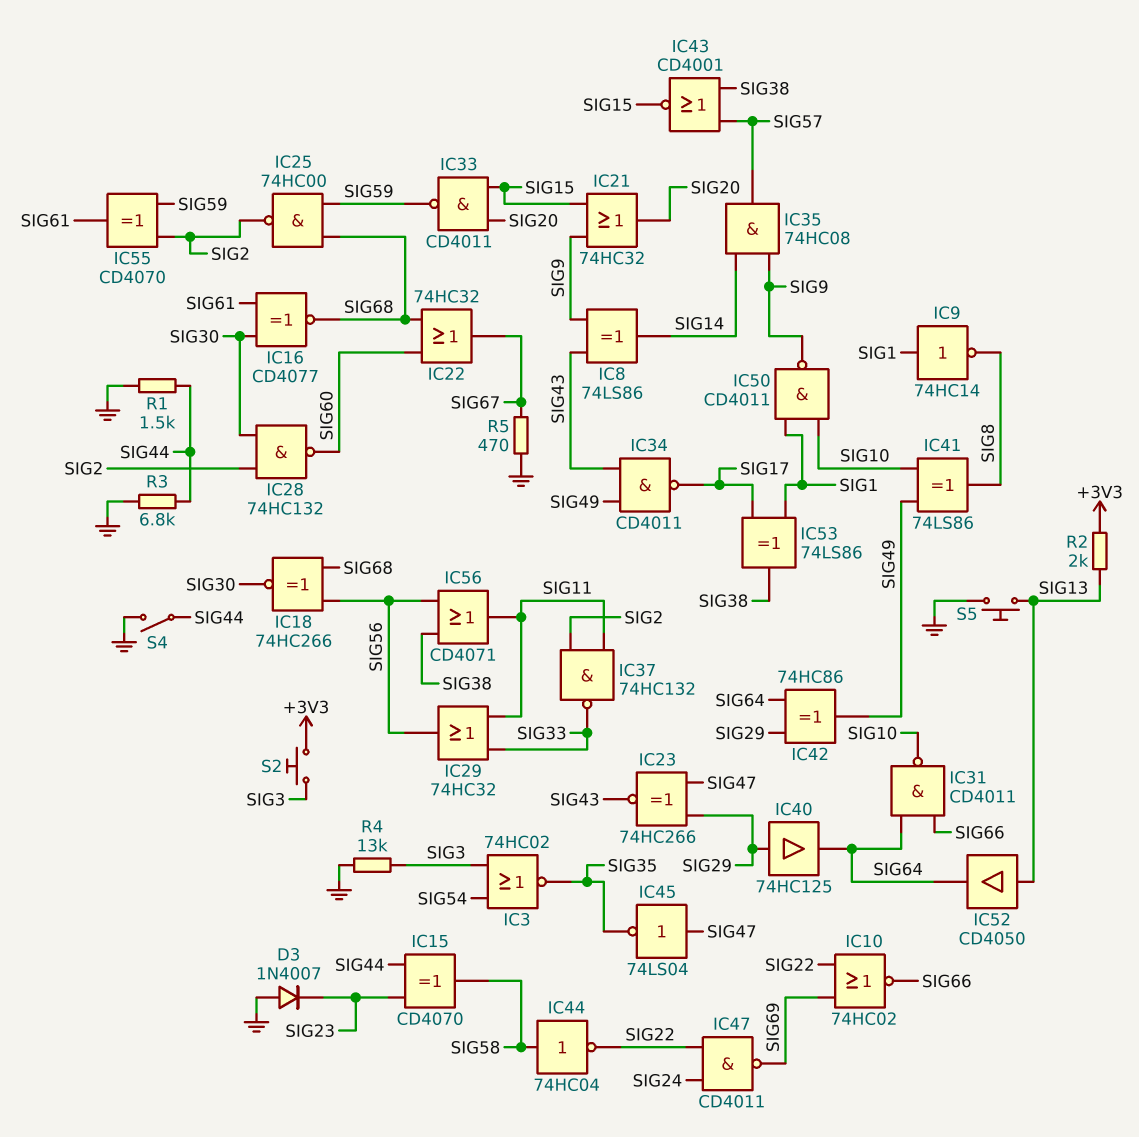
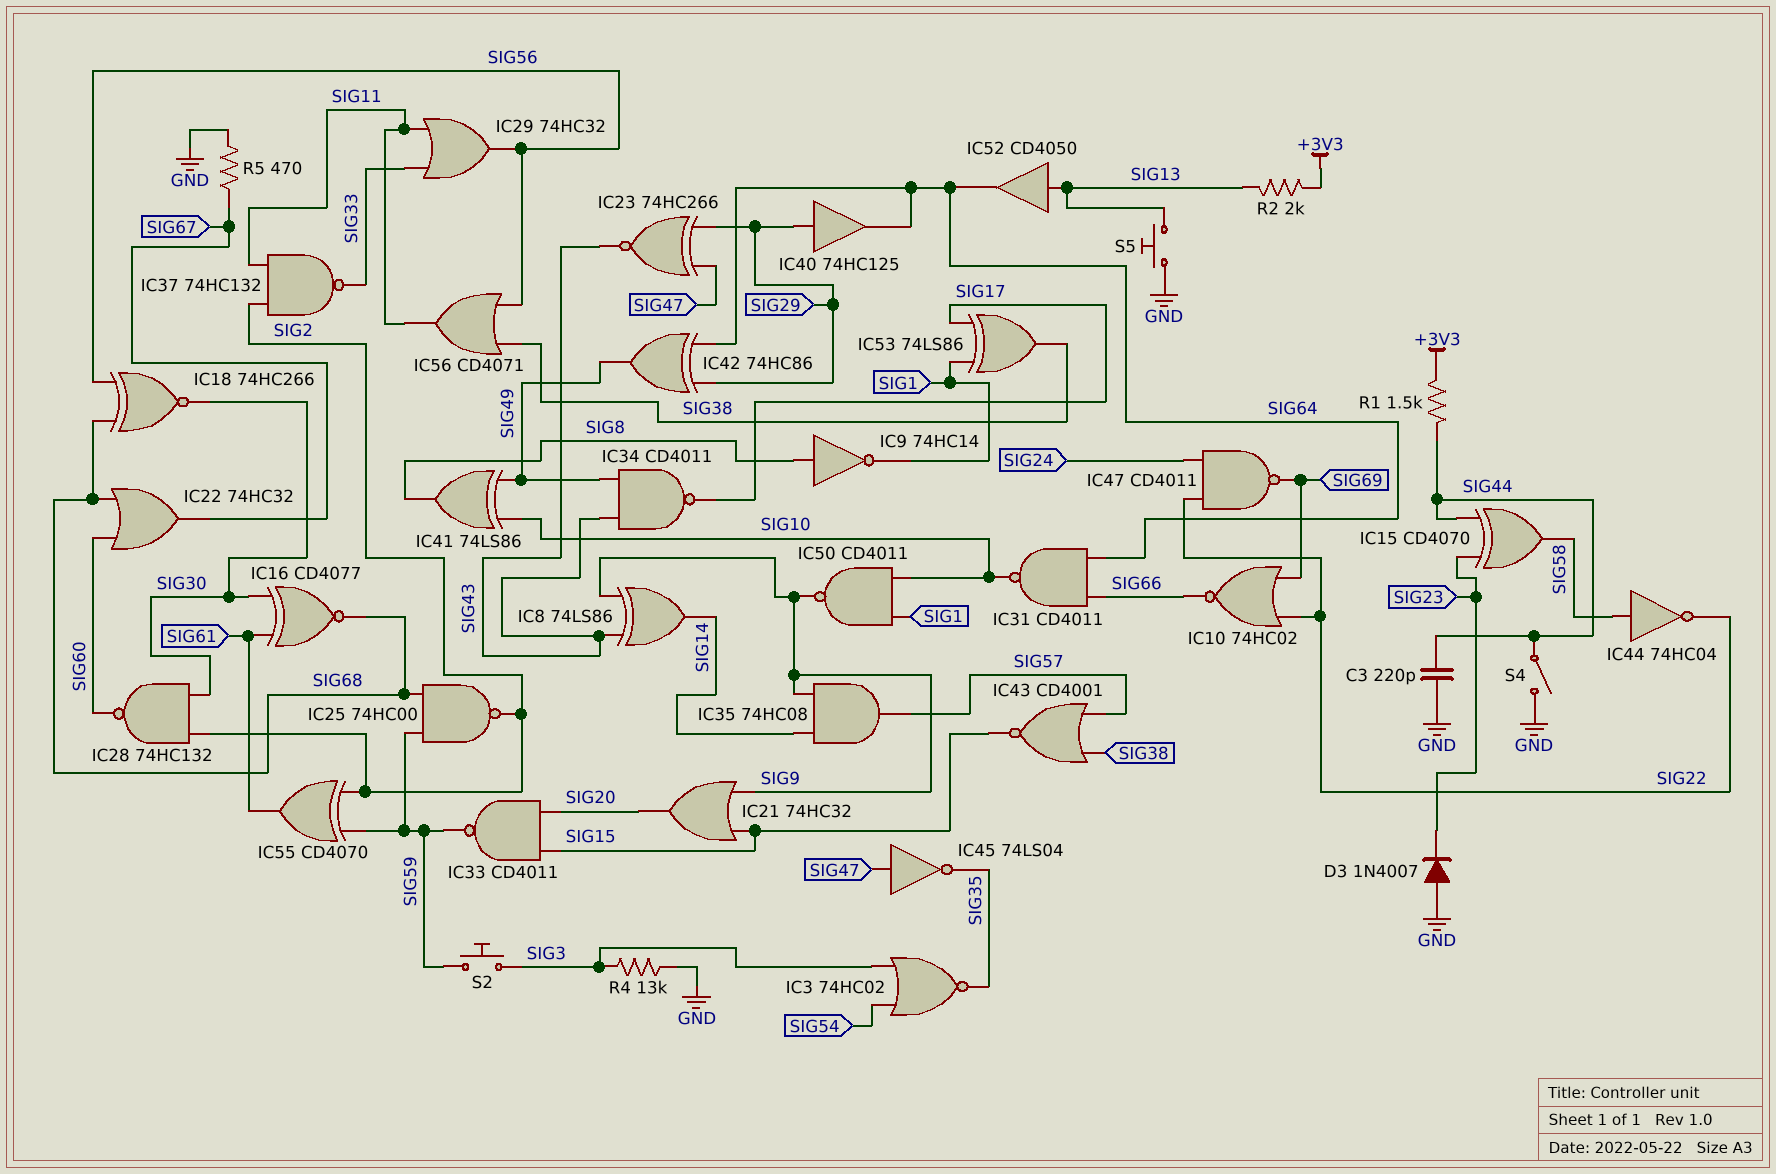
C3: none -> 220pF (GND, SIG44)
IC9: NOT 74HC14 (in SIG1, out SIG8) -> NOT 74HC14 (in SIG8, out SIG1)
R1: 1.5k (GND, SIG44) -> 1.5k (+3V3, SIG44)
R3: 6.8k (GND, SIG44) -> none
S2: button (+3V3, SIG3) -> button (SIG3, SIG59)

